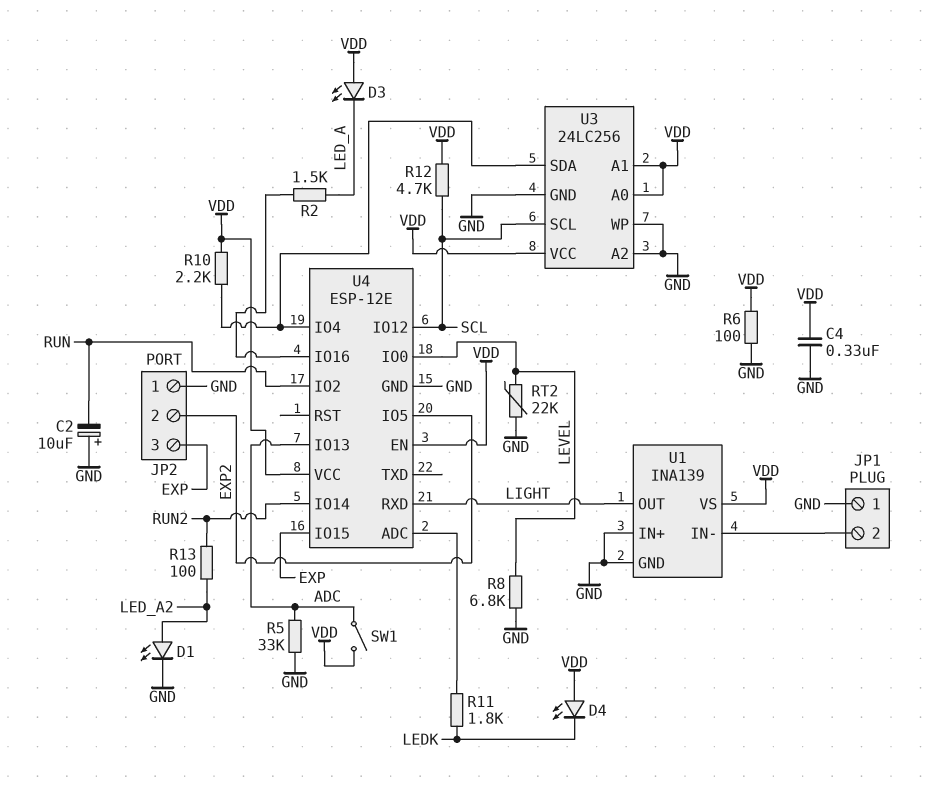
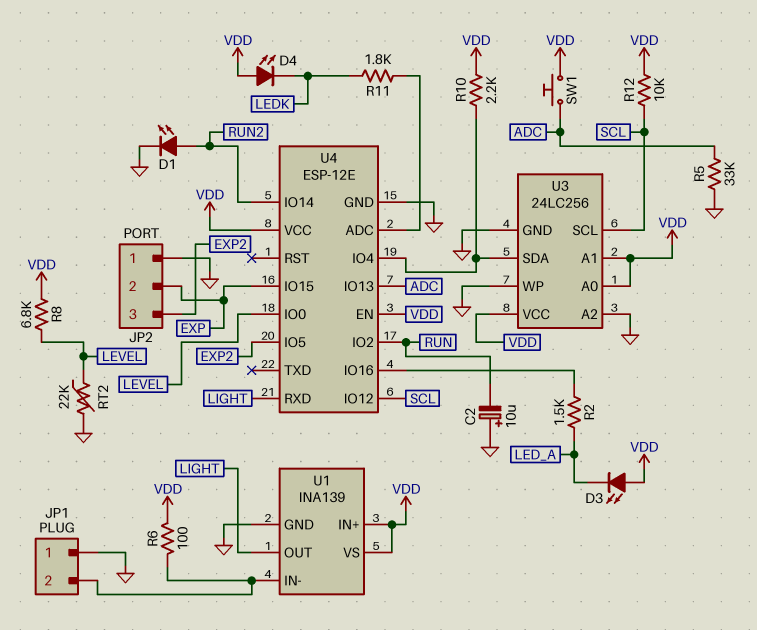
C4: 330nF (GND, VDD) -> none
D1: LED (A LED_A2, K GND) -> LED (A RUN2, K GND)
JP2 pin 2: EXP2 -> EXP
JP2 pin 3: EXP -> EXP2
R6: 100 (GND, VDD) -> 100 (JP1/2, VDD)
R8: 6.8k (GND, LEVEL) -> 6.8k (LEVEL, VDD)
R12: 4.7k (SCL, VDD) -> 10k (SCL, VDD)
R13: 100 (LED_A2, RUN2) -> none
SW1: switch (ADC, VDD) -> button (ADC, VDD)
U1 pin IN+: GND -> VDD

